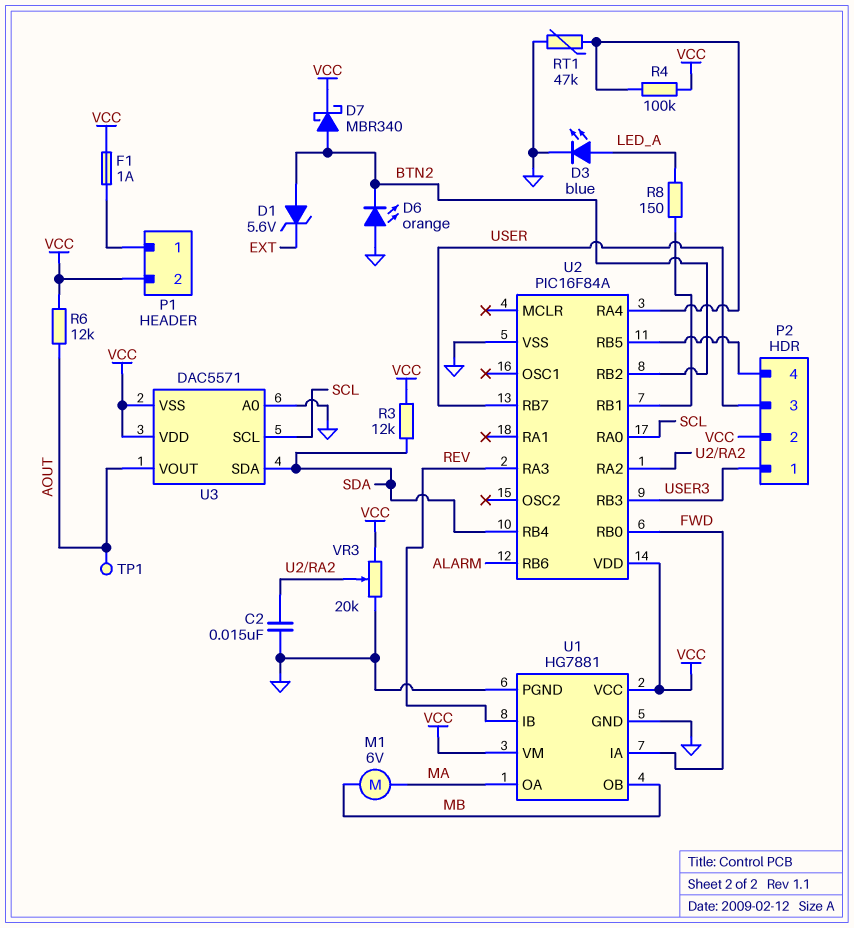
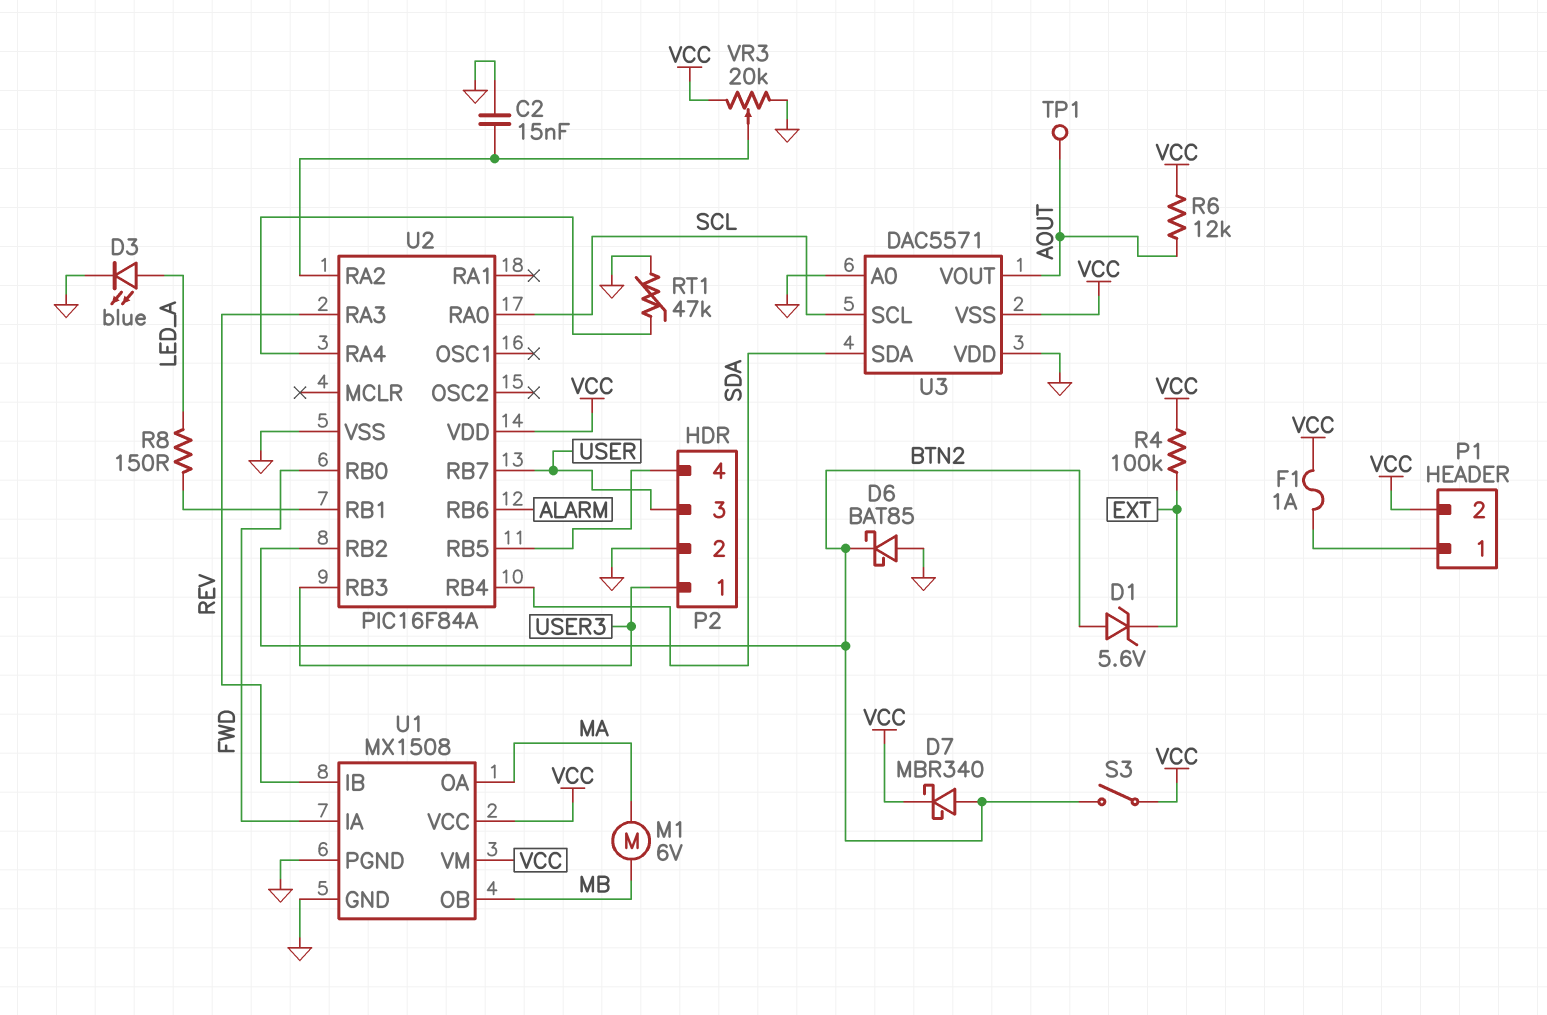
D6: LED orange (A GND, K BTN2) -> schottky BAT85 (A GND, K BTN2)
P2 pin 2: VCC -> GND
R3: 12k (SDA, VCC) -> none
R4: 100k (U2/RA4, VCC) -> 100k (EXT, VCC)
S3: none -> switch (BTN2, VCC)
U1: HG7881 -> MX1508
U3 pin VDD: VCC -> GND

